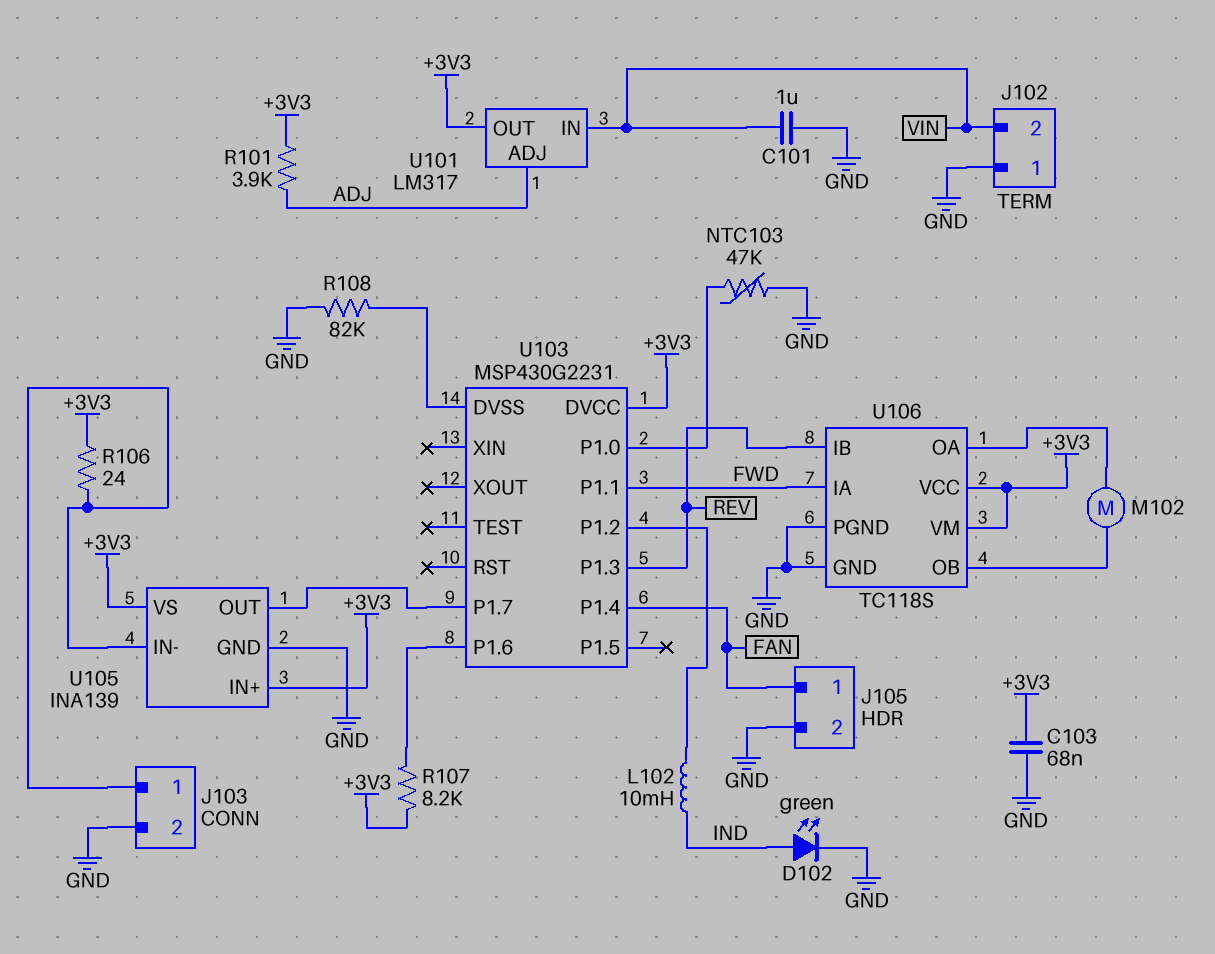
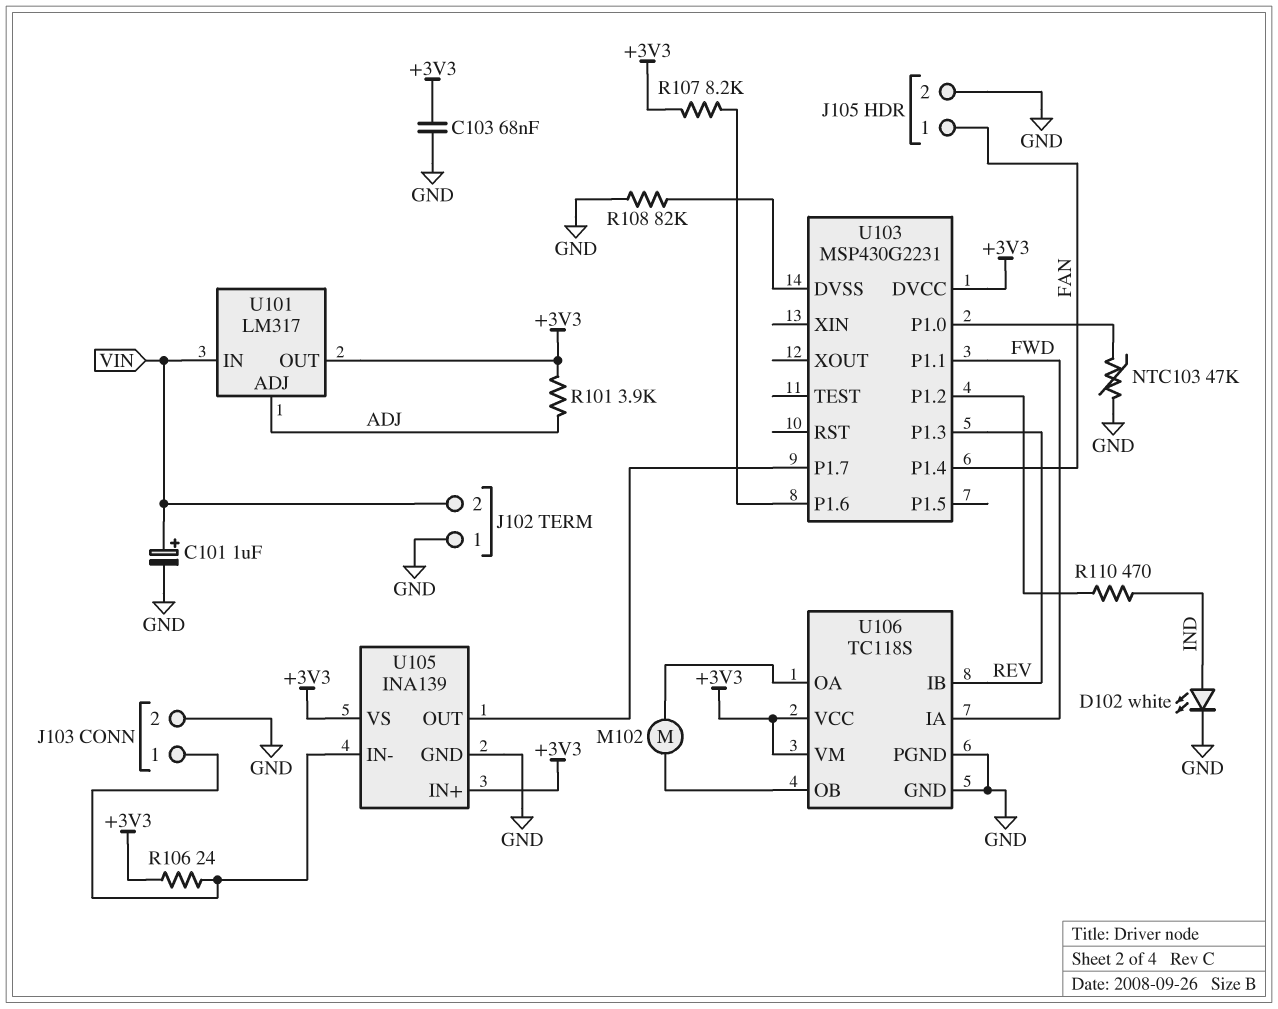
C101: 1uF (GND, VIN) -> 1uF (plus VIN, minus GND)
D102: LED green (A IND, K GND) -> LED white (A IND, K GND)
L102: 10mH (IND, U103/P1.2) -> none
R110: none -> 470 (IND, U103/P1.2)

